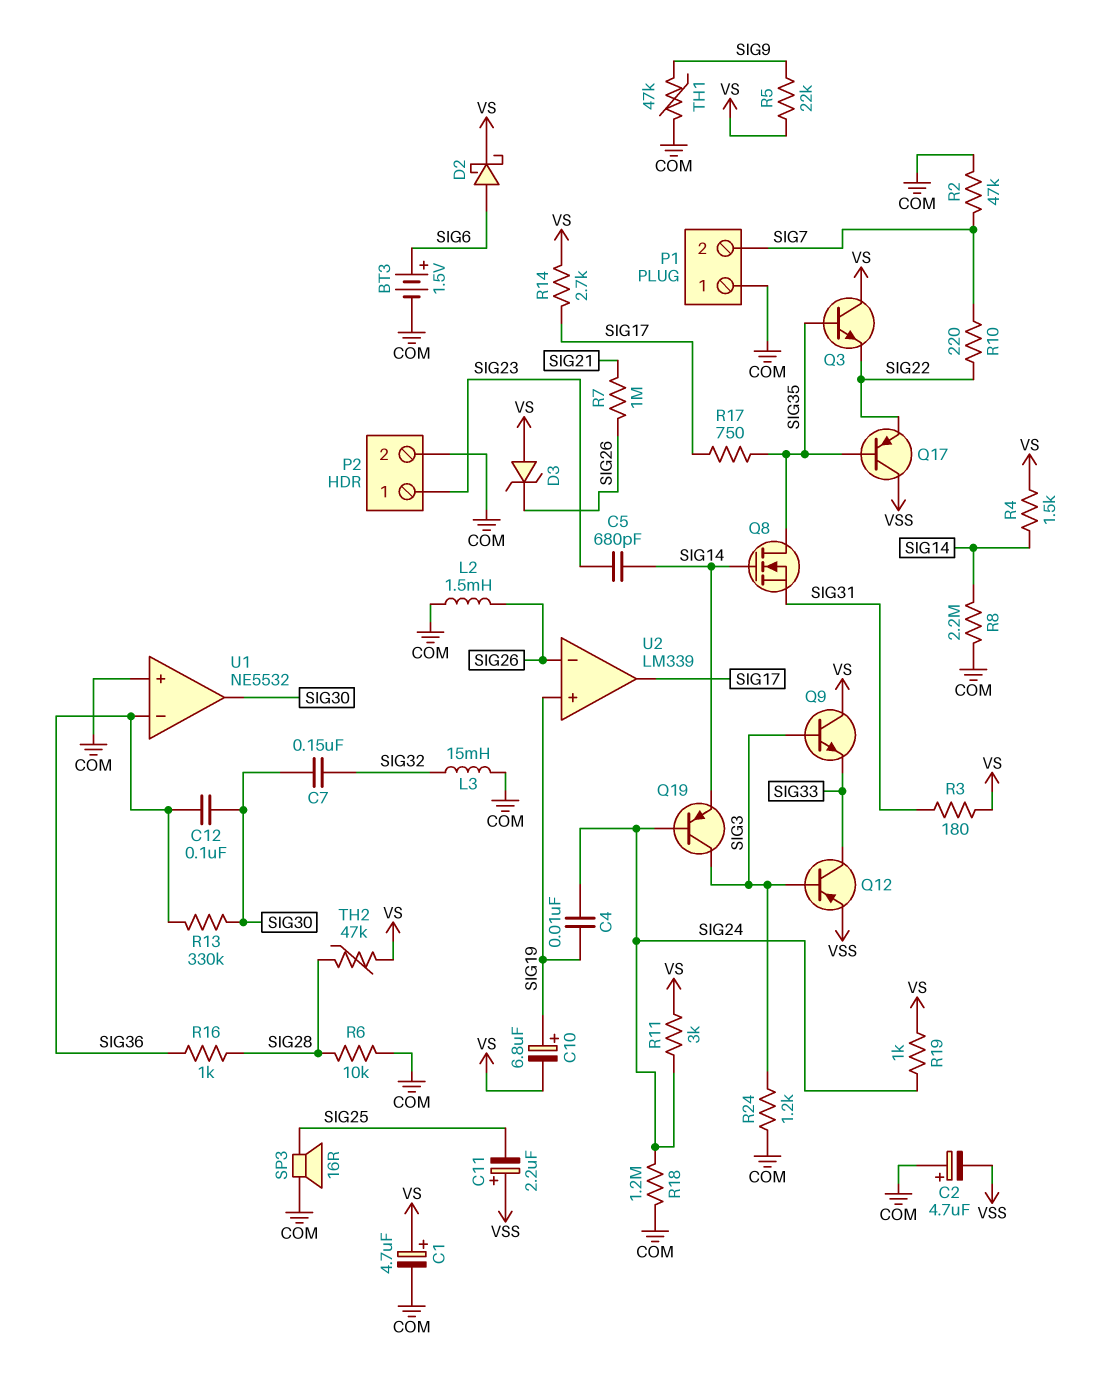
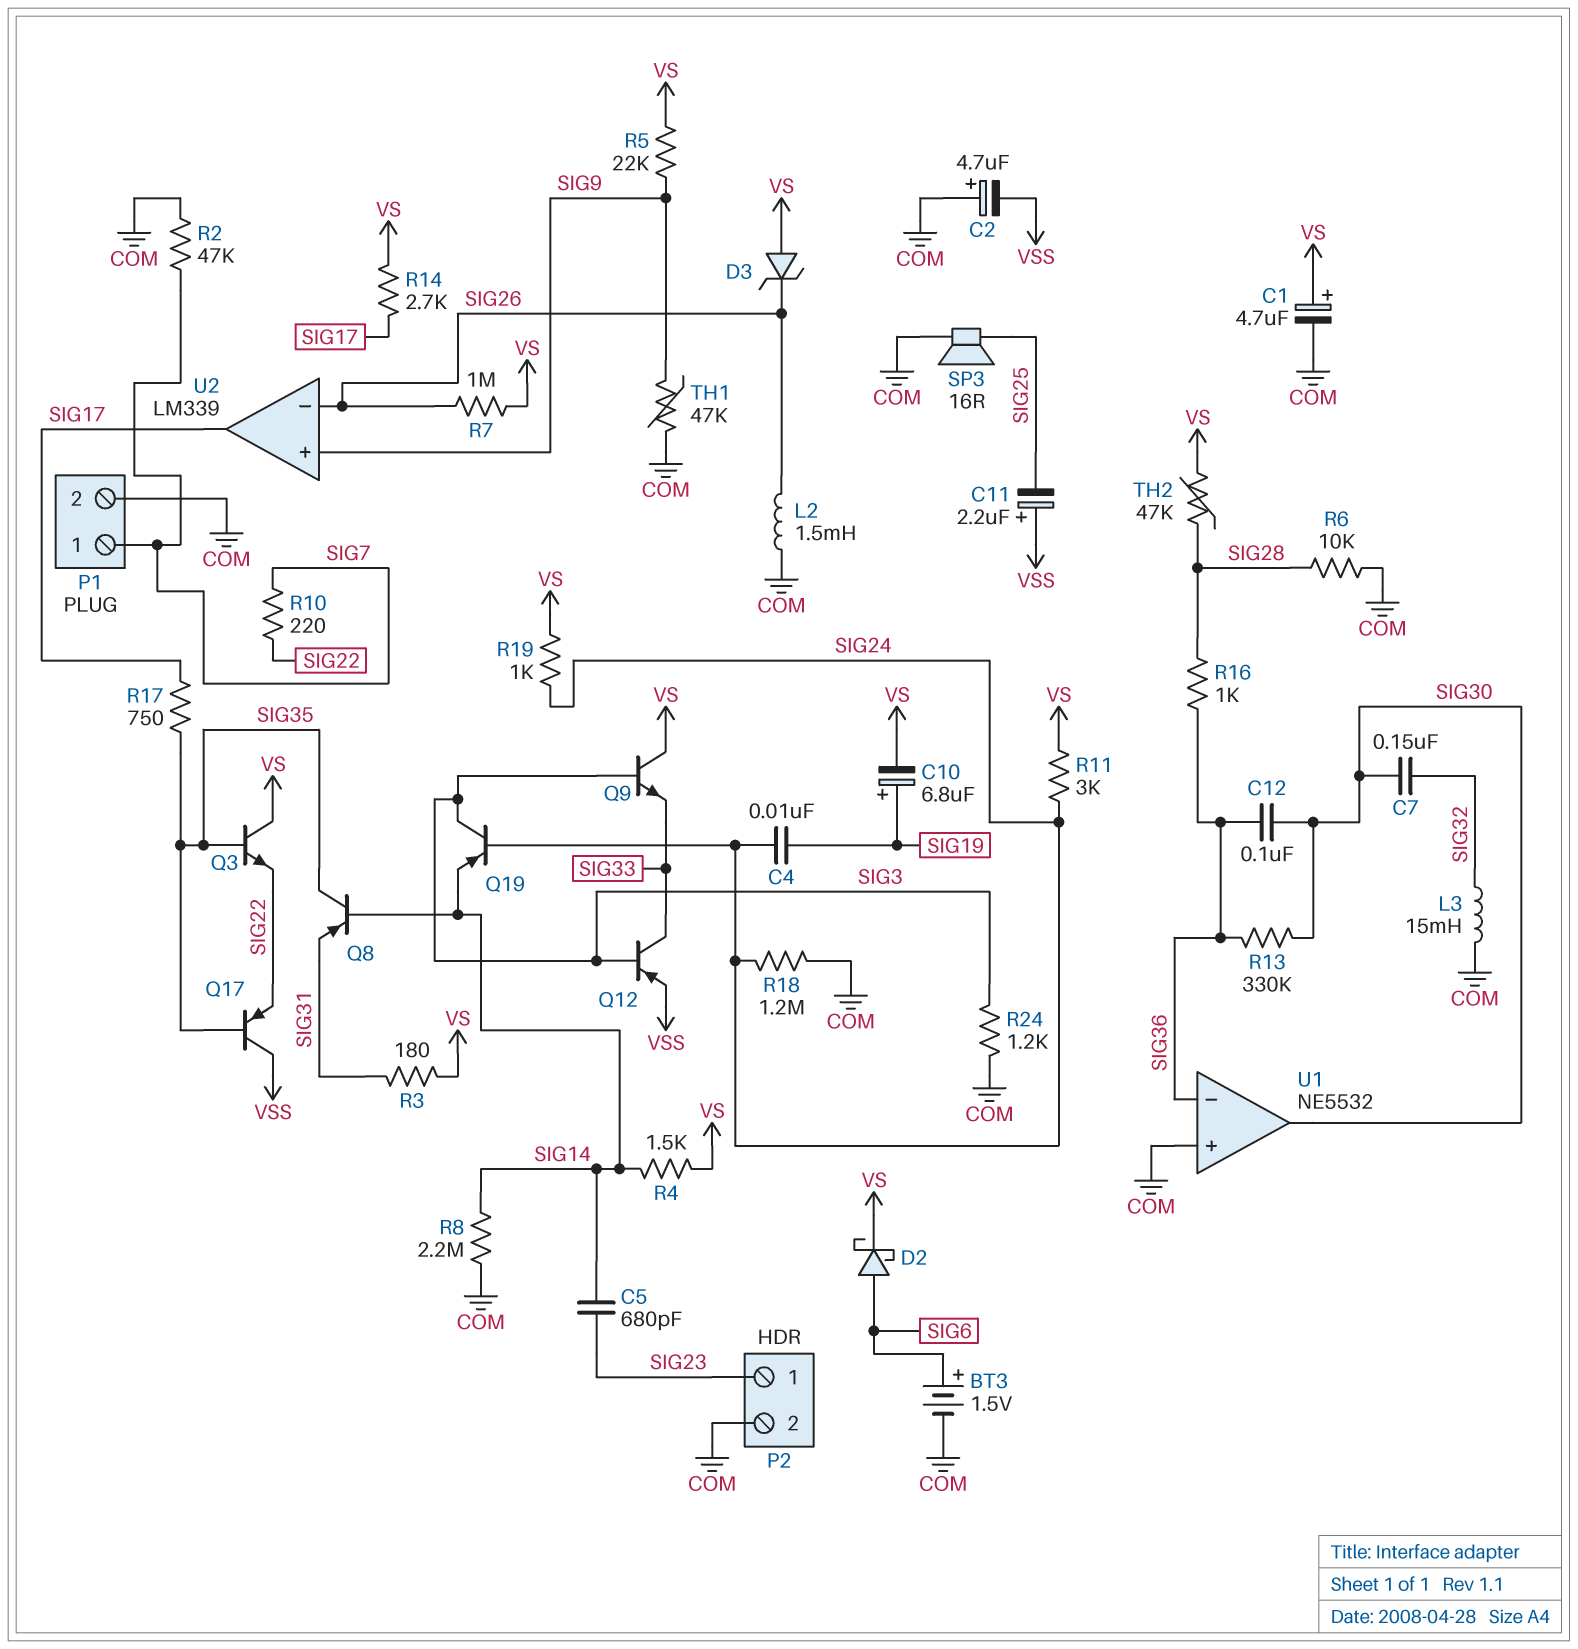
P1 pin 1: COM -> SIG7
P1 pin 2: SIG7 -> COM
Q8: NMOS (G SIG14, D SIG35, S SIG31) -> PNP (B SIG14, C SIG35, E SIG31)
R7: 1M (SIG21, SIG26) -> 1M (SIG26, VS)
U2 pin in+: SIG19 -> SIG9

